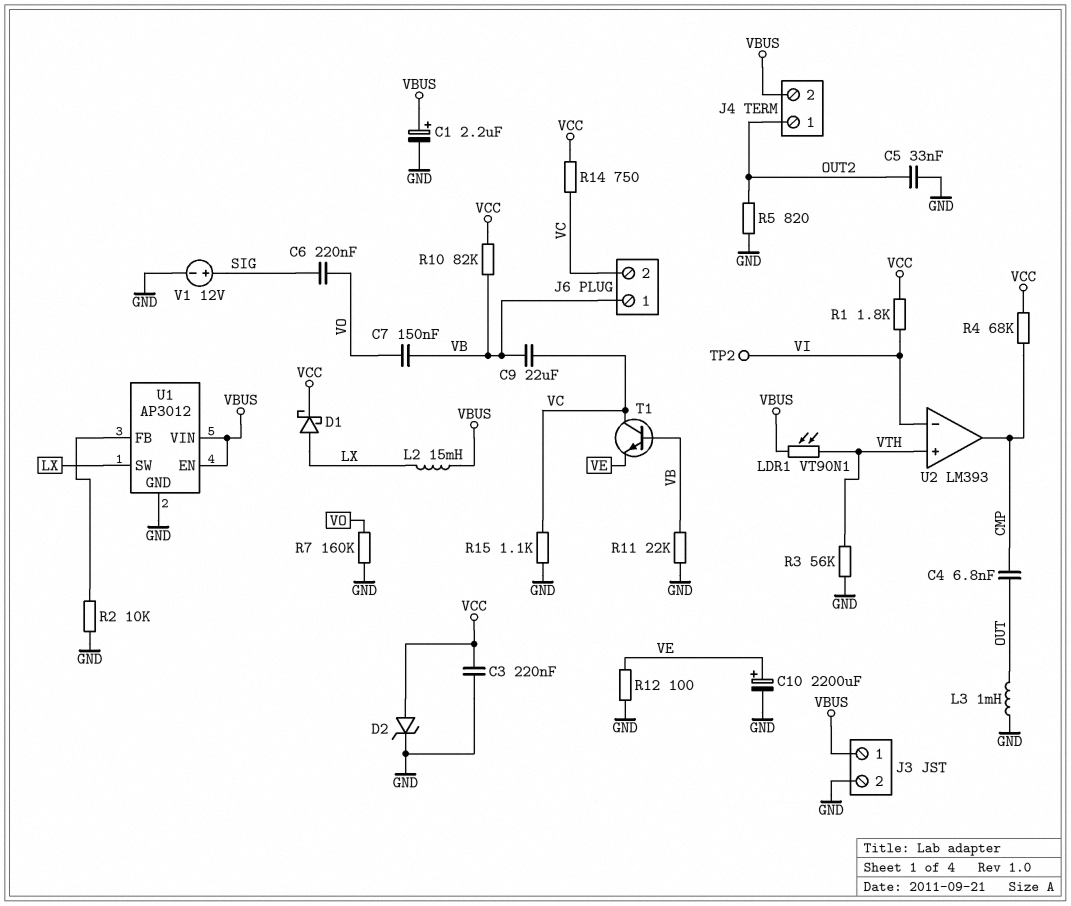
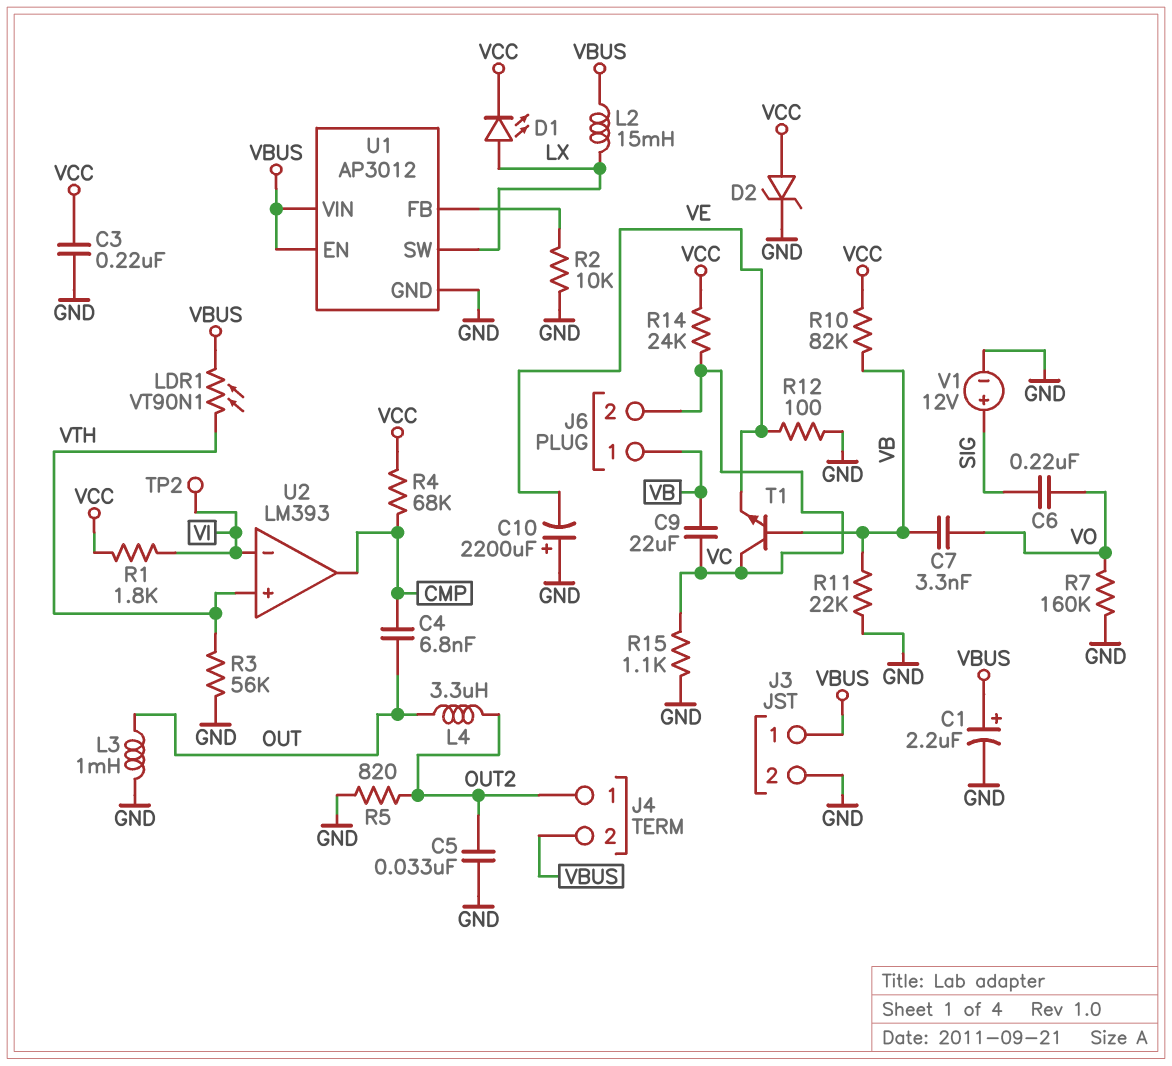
C7: 150nF (VB, VO) -> 3.3nF (VB, VO)
C10: 2200uF (plus VE, minus GND) -> 2200uF (plus GND, minus VE)
D1: schottky (A LX, K VCC) -> LED (A LX, K VCC)
L4: none -> 3.3uH (OUT, OUT2)
R14: 750 (VC, VCC) -> 24k (VC, VCC)

